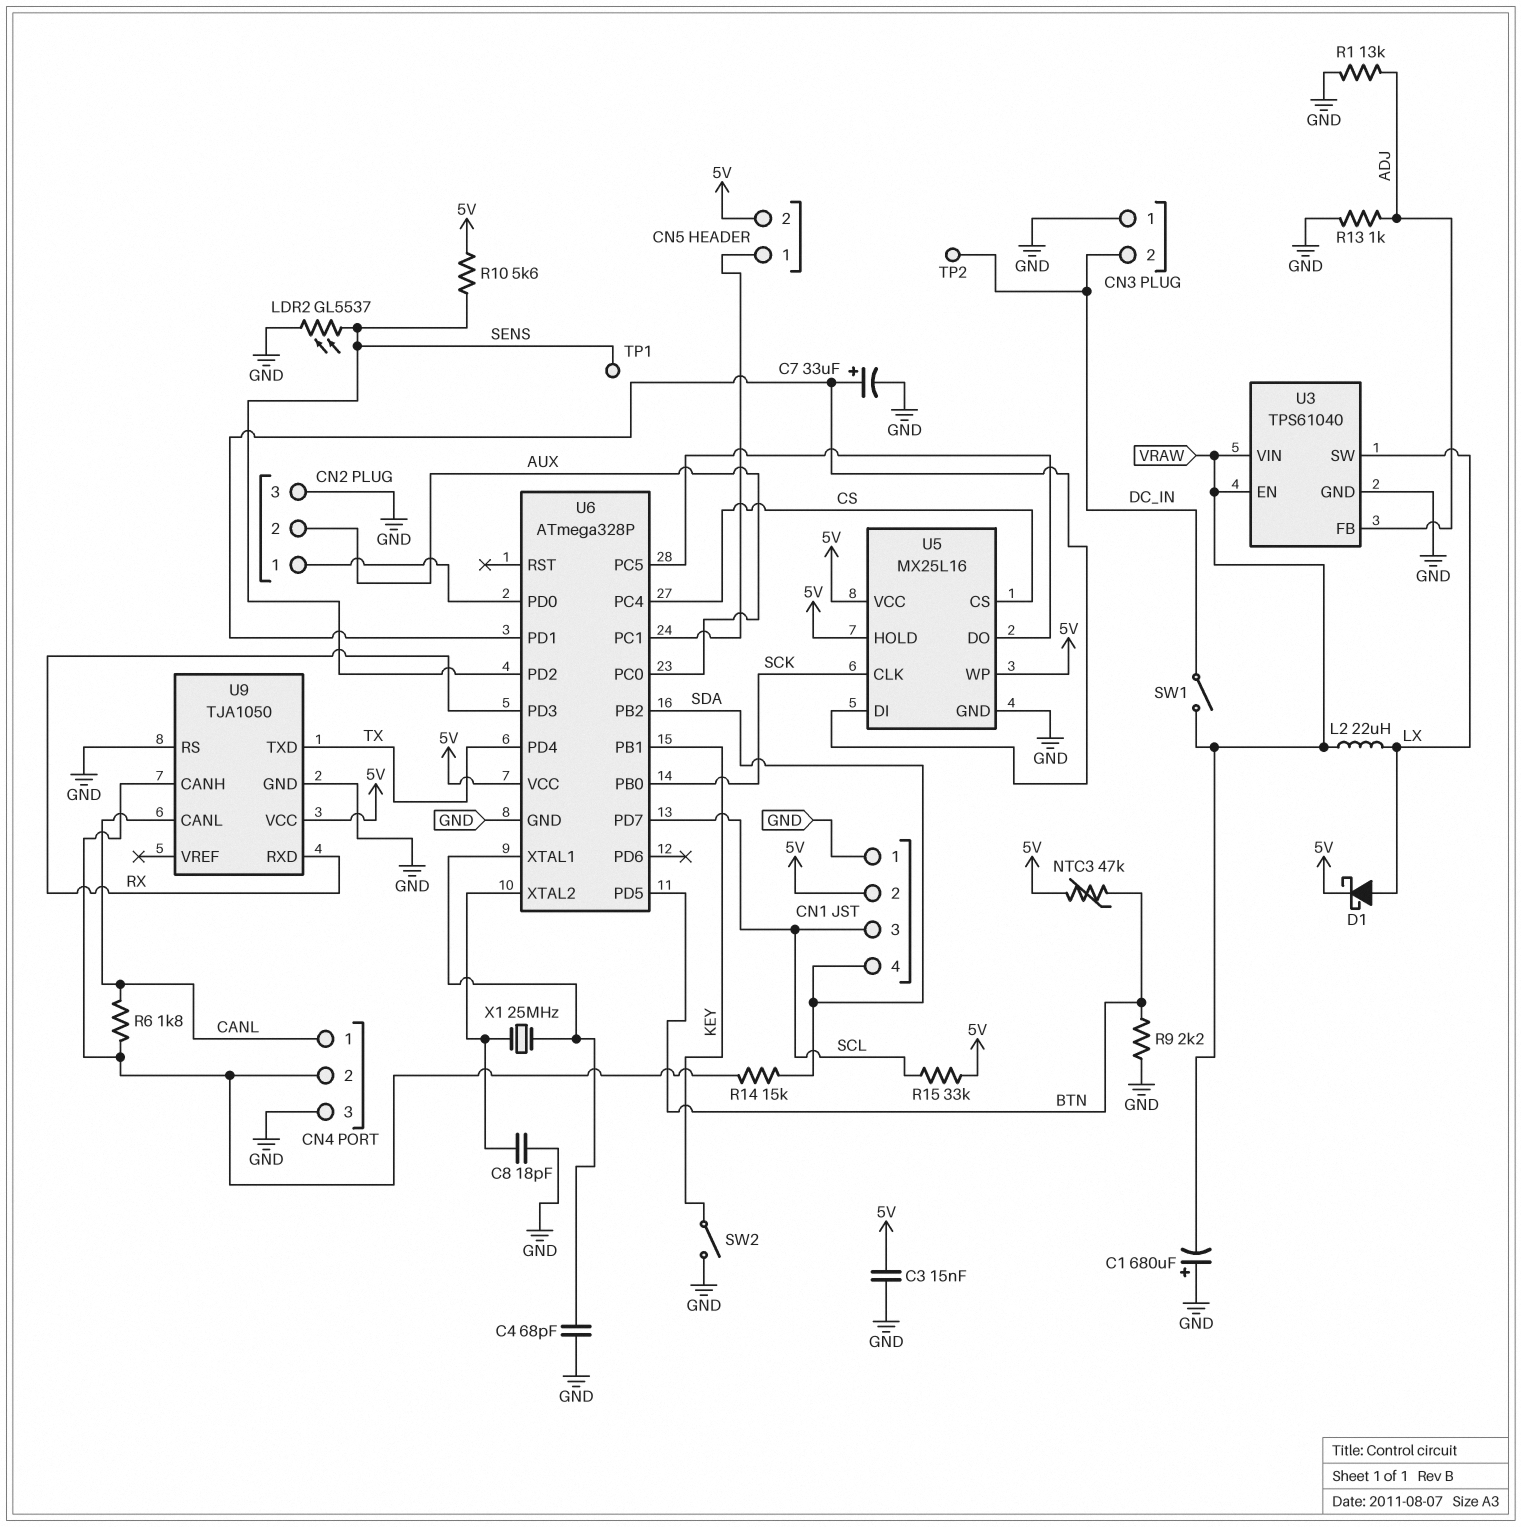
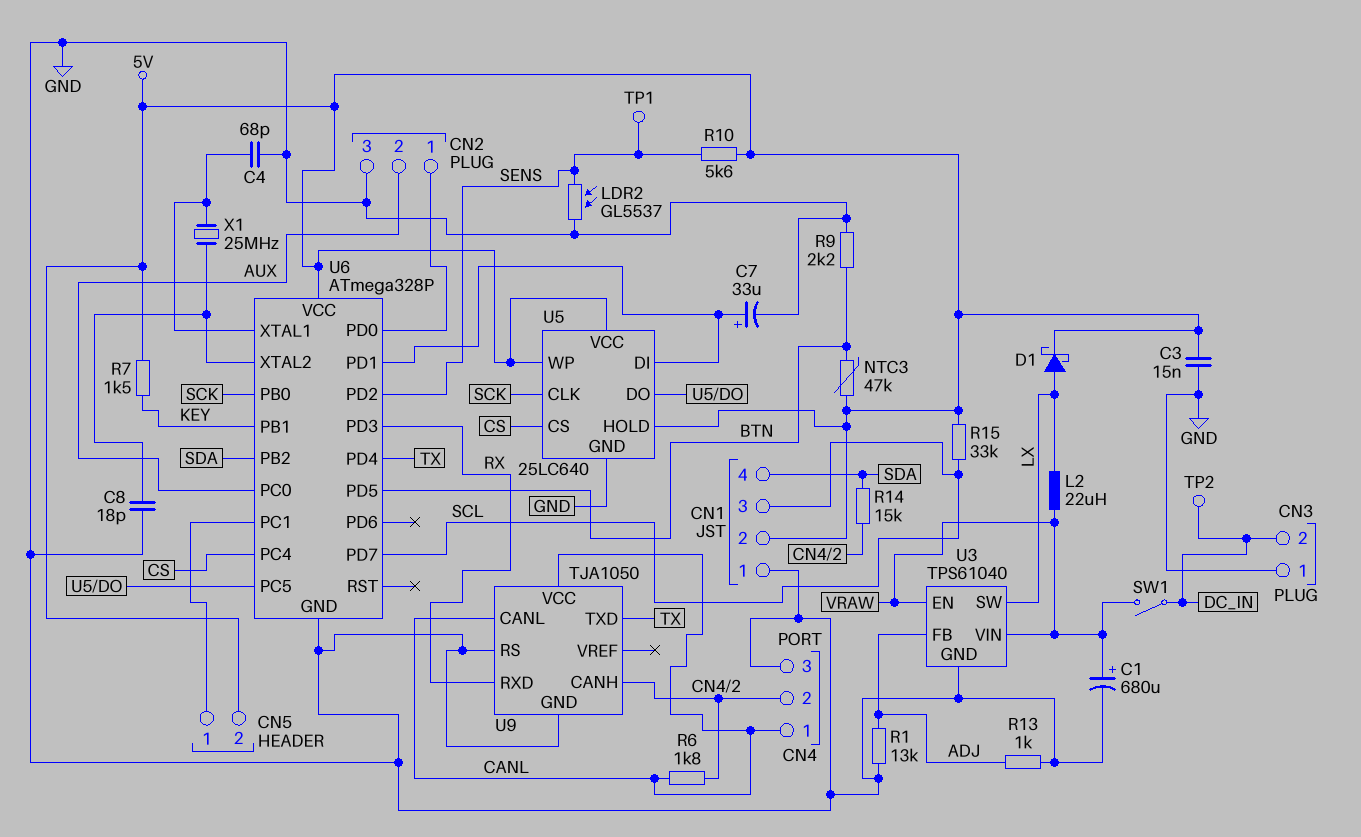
C1: 680uF (plus GND, minus VRAW) -> 680uF (plus VRAW, minus GND)
R7: none -> 1.5k (5V, KEY)
SW2: switch (GND, KEY) -> none
U5: MX25L16 -> 25LC640
U9 pin VCC: 5V -> CANL

